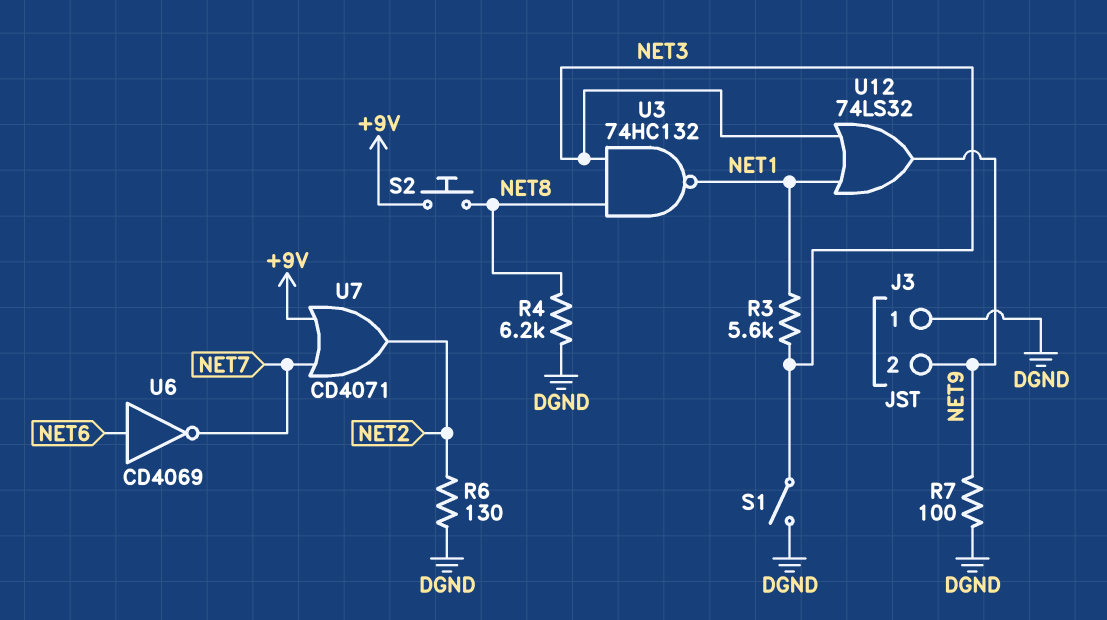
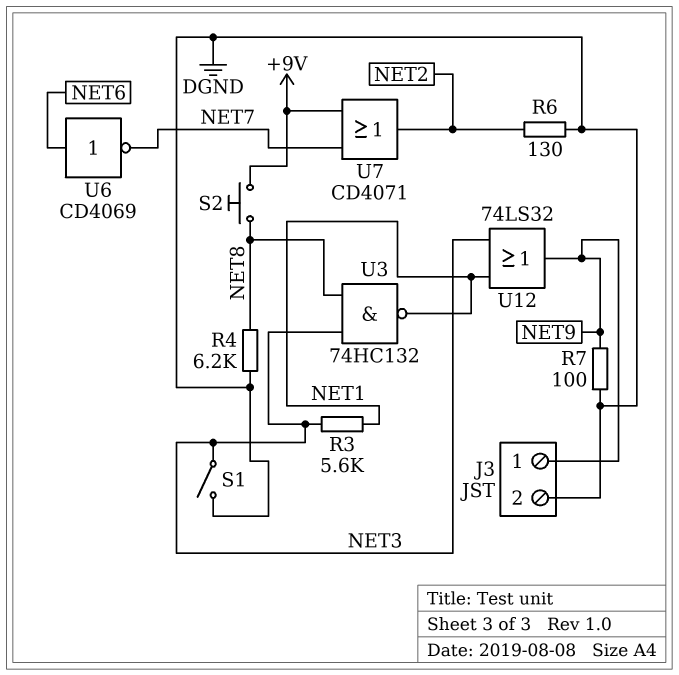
J3 pin 1: DGND -> NET9
J3 pin 2: NET9 -> DGND

